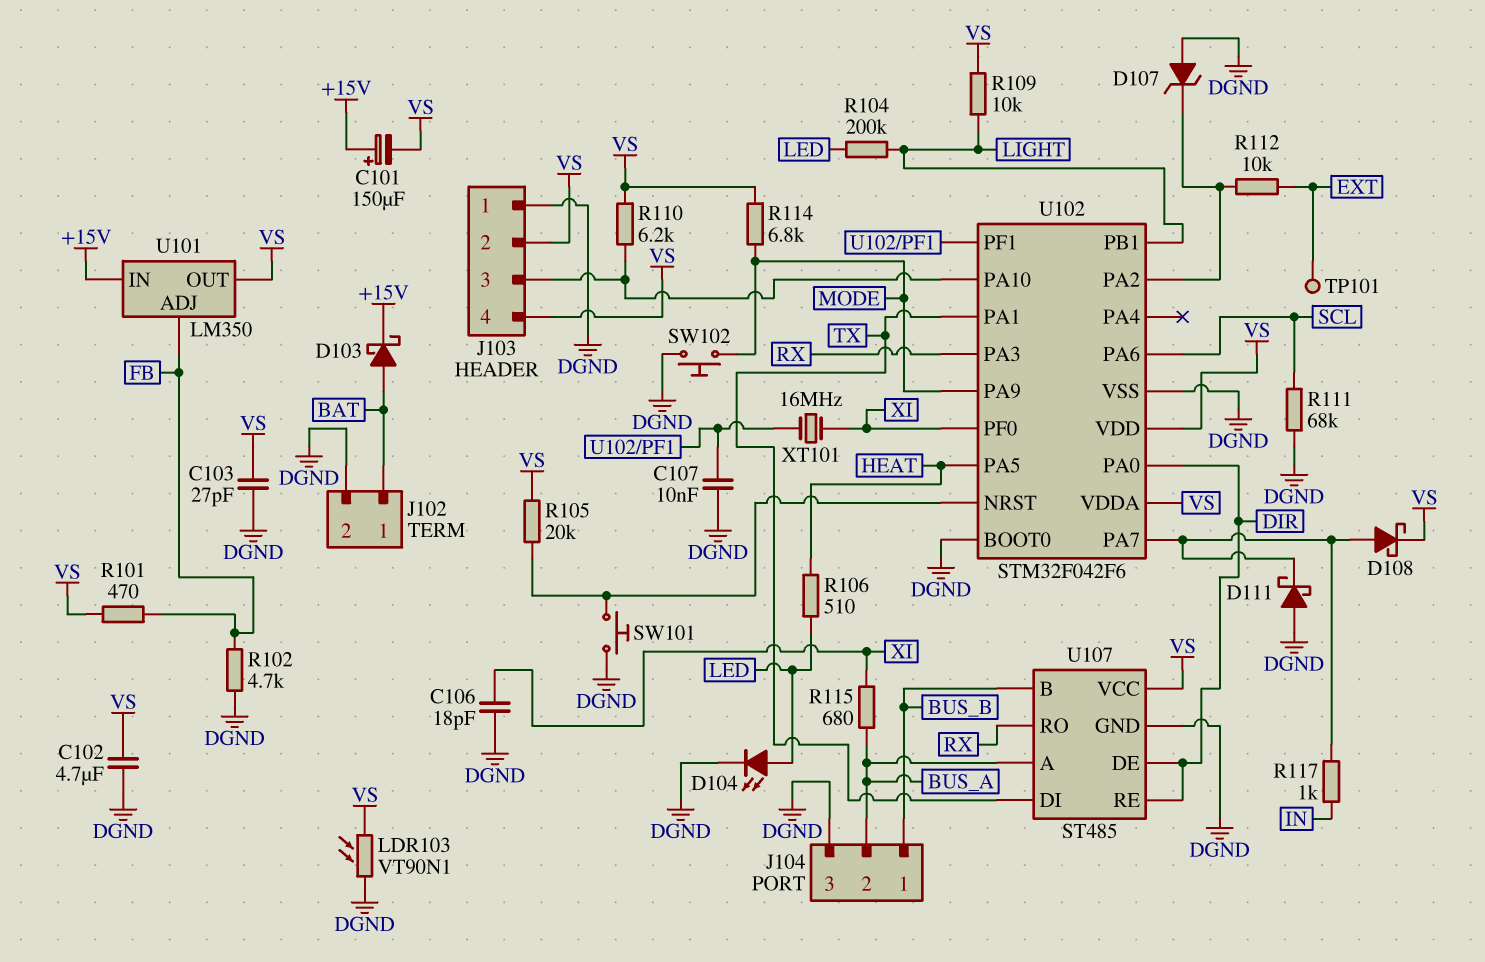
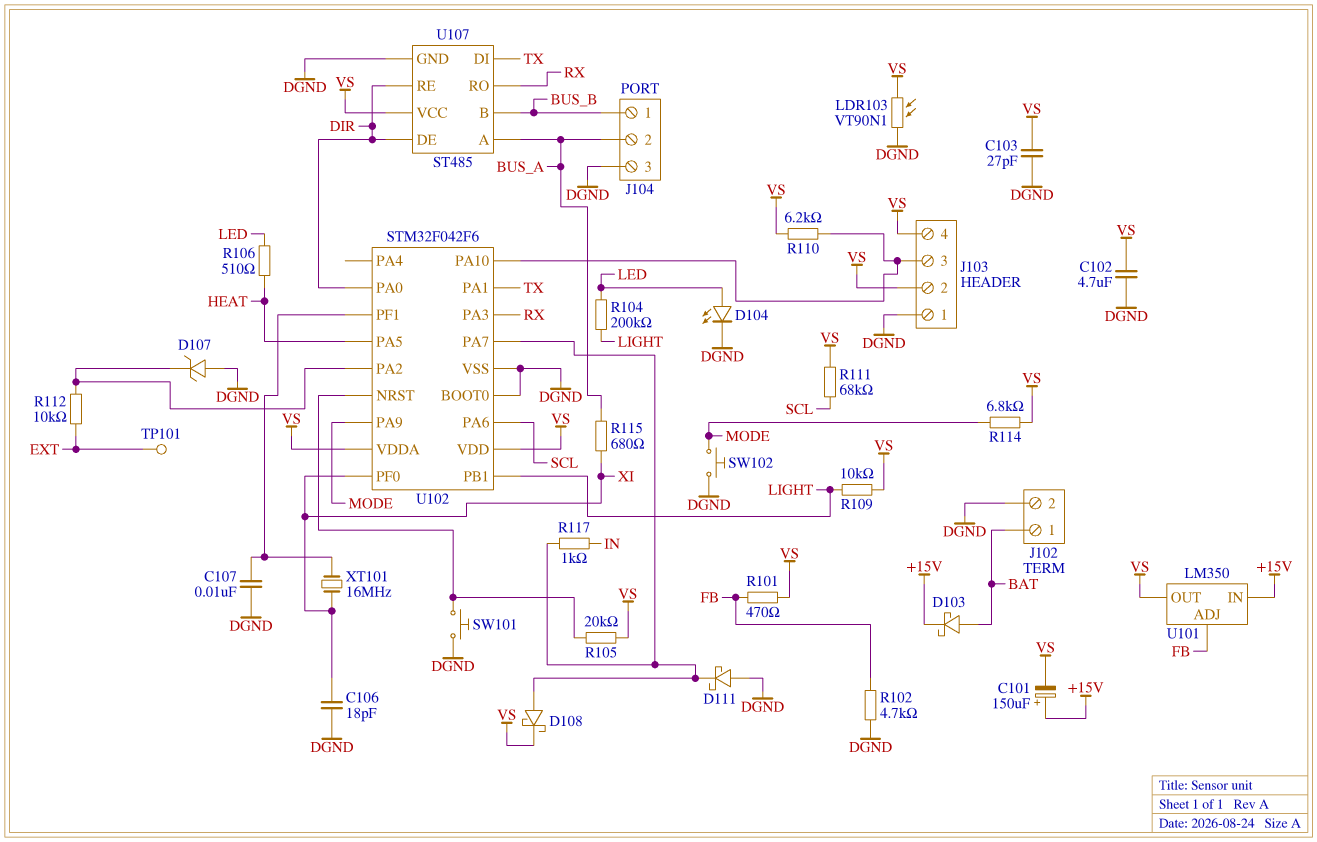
R111: 68k (DGND, SCL) -> 68k (SCL, VS)

